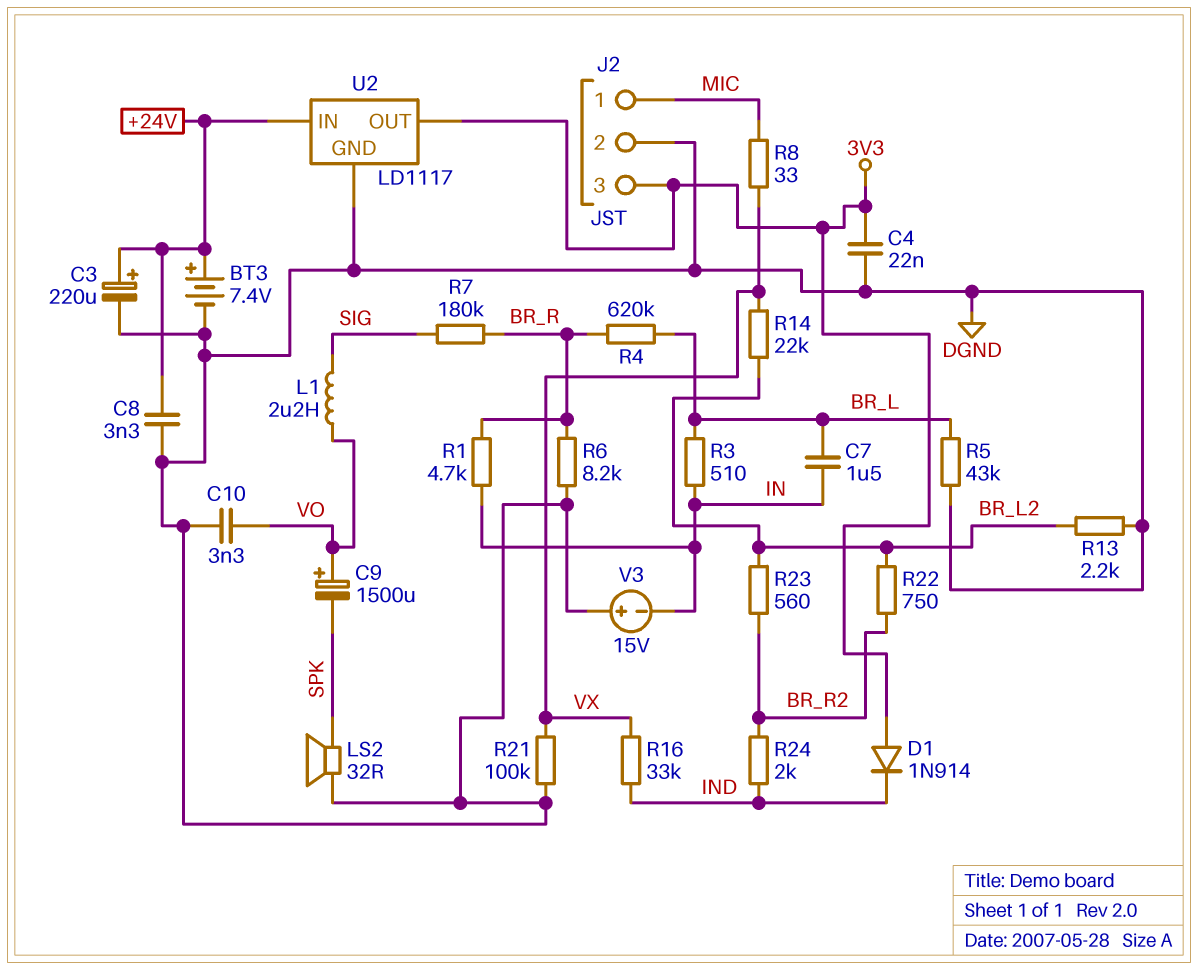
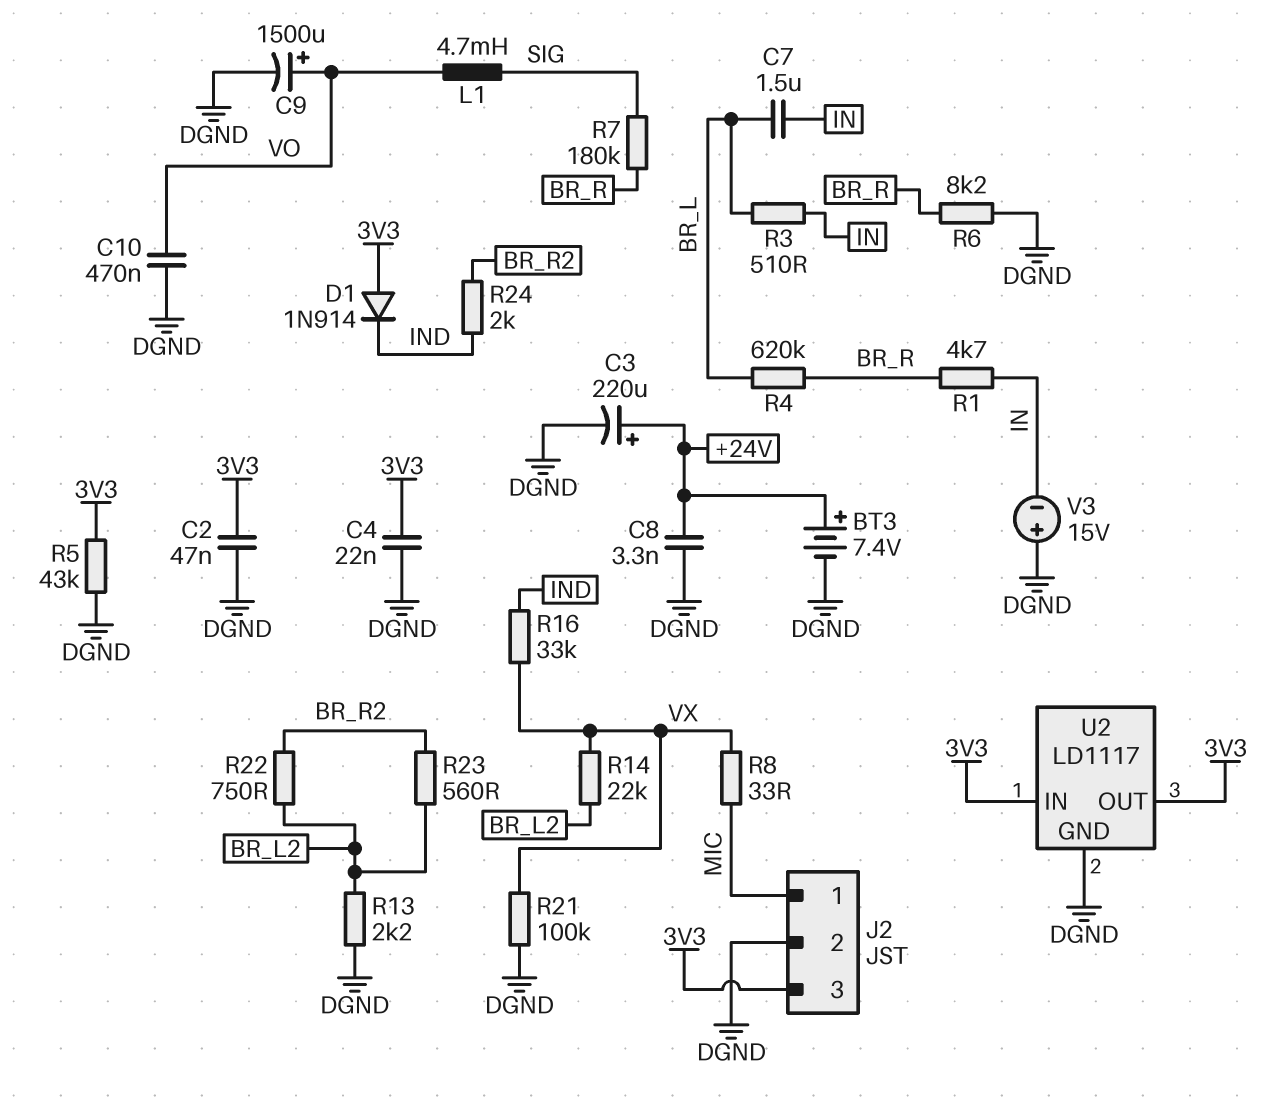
C2: none -> 47nF (3V3, DGND)
C9: 1500uF (plus VO, minus SPK) -> 1500uF (plus VO, minus DGND)
C10: 3.3nF (DGND, VO) -> 470nF (DGND, VO)
L1: 2.2uH (SIG, VO) -> 4.7mH (SIG, VO)
LS2: speaker 32R (DGND, SPK) -> none
R5: 43k (BR_L, DGND) -> 43k (3V3, DGND)
U2 pin IN: +24V -> 3V3

